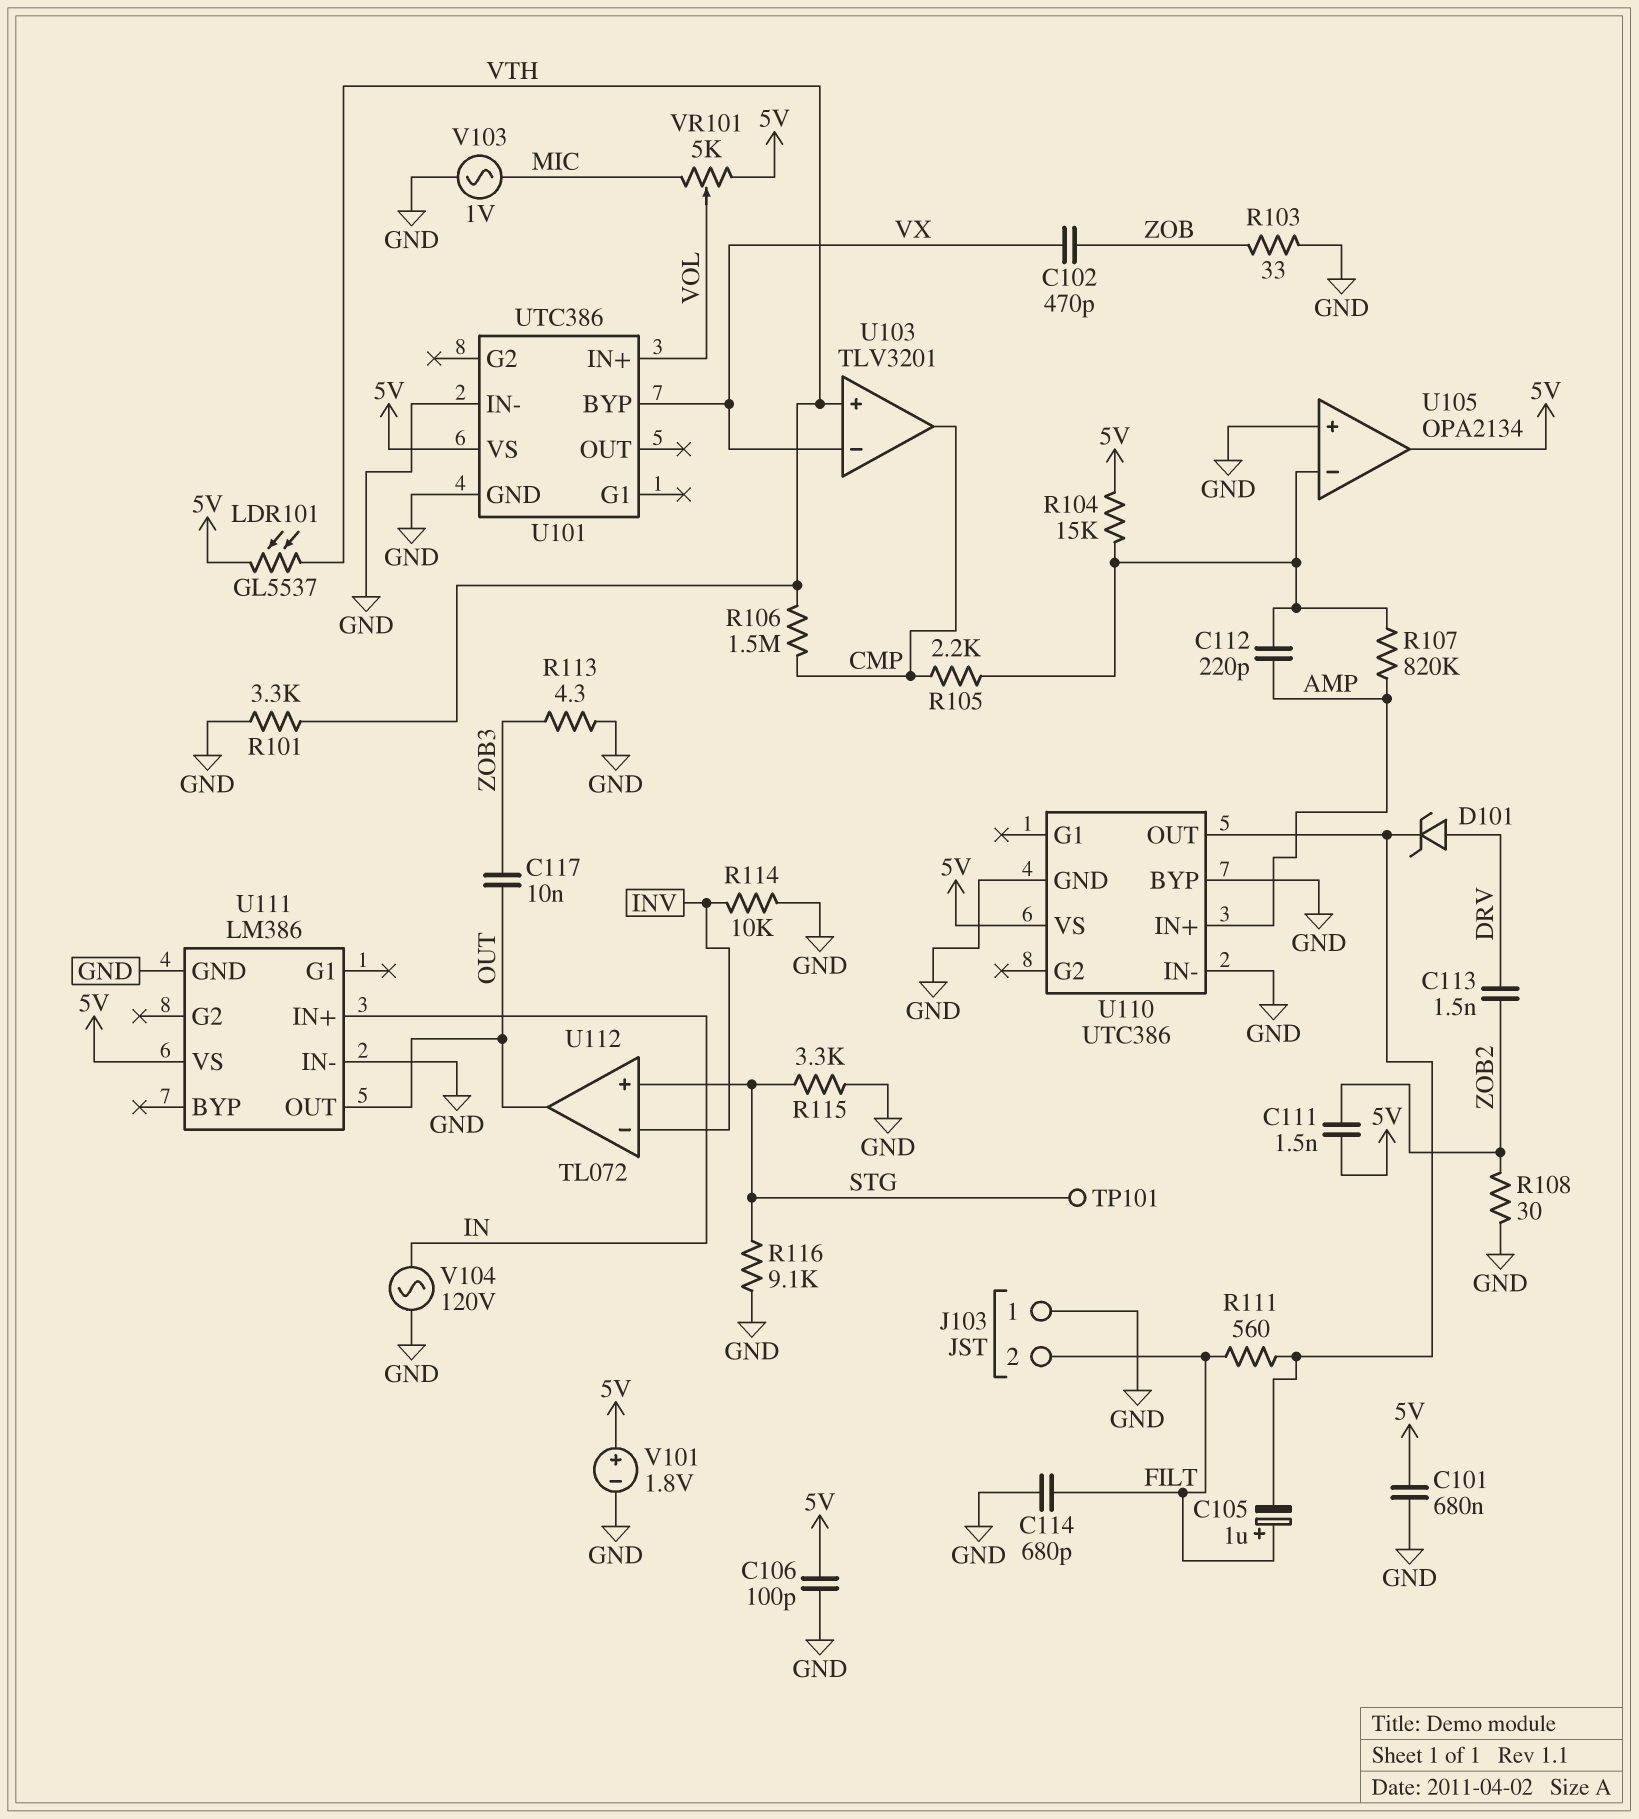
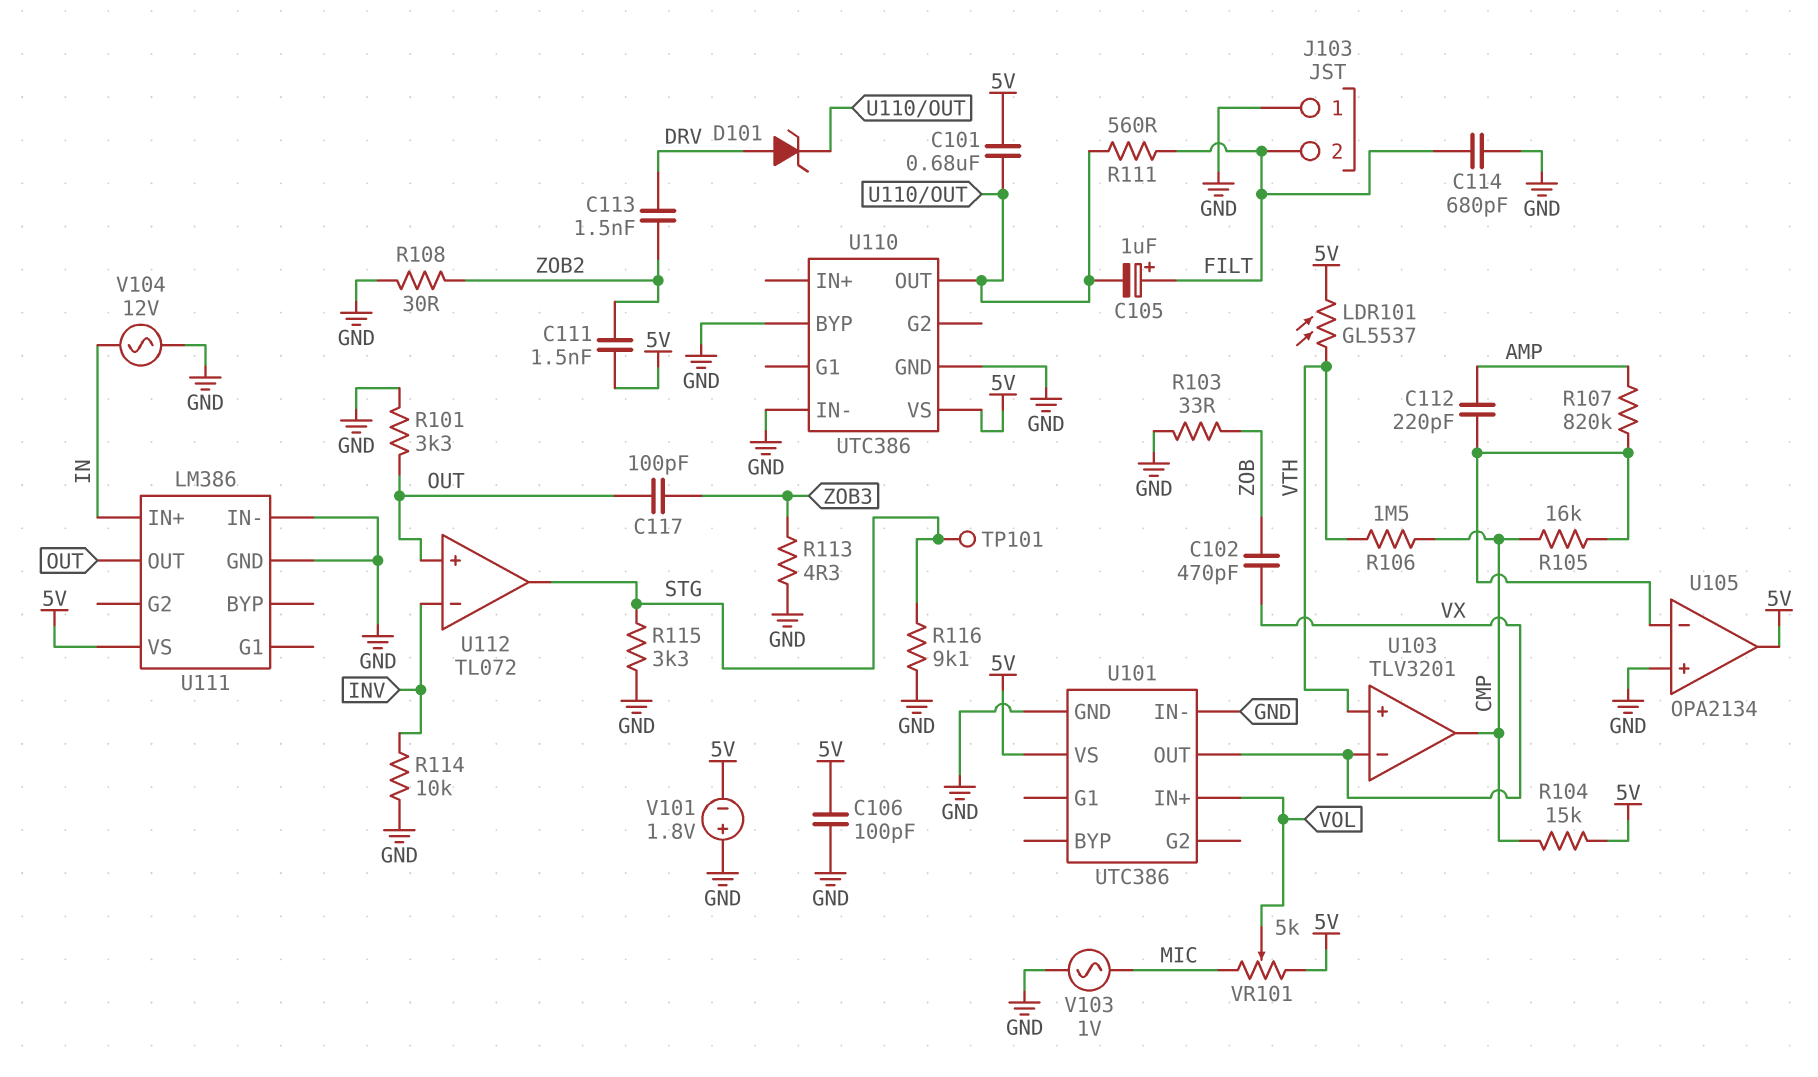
C101: 680nF (5V, GND) -> 680nF (5V, U110/OUT)
C117: 10nF (OUT, ZOB3) -> 100pF (OUT, ZOB3)
R101: 3.3k (GND, VTH) -> 3.3k (GND, OUT)
R104: 15k (5V, U105/in-) -> 15k (5V, CMP)
R105: 2.2k (CMP, U105/in-) -> 16k (CMP, U105/in-)
U101 pin BYP: VX -> none
U101 pin OUT: none -> VX
U110 pin IN+: AMP -> none
U112 pin in+: STG -> OUT
U112 pin out: OUT -> STG
V101: 1.8V (plus 5V, minus GND) -> 1.8V (plus GND, minus 5V)
V104: AC 120V (GND, IN) -> AC 12V (GND, IN)

